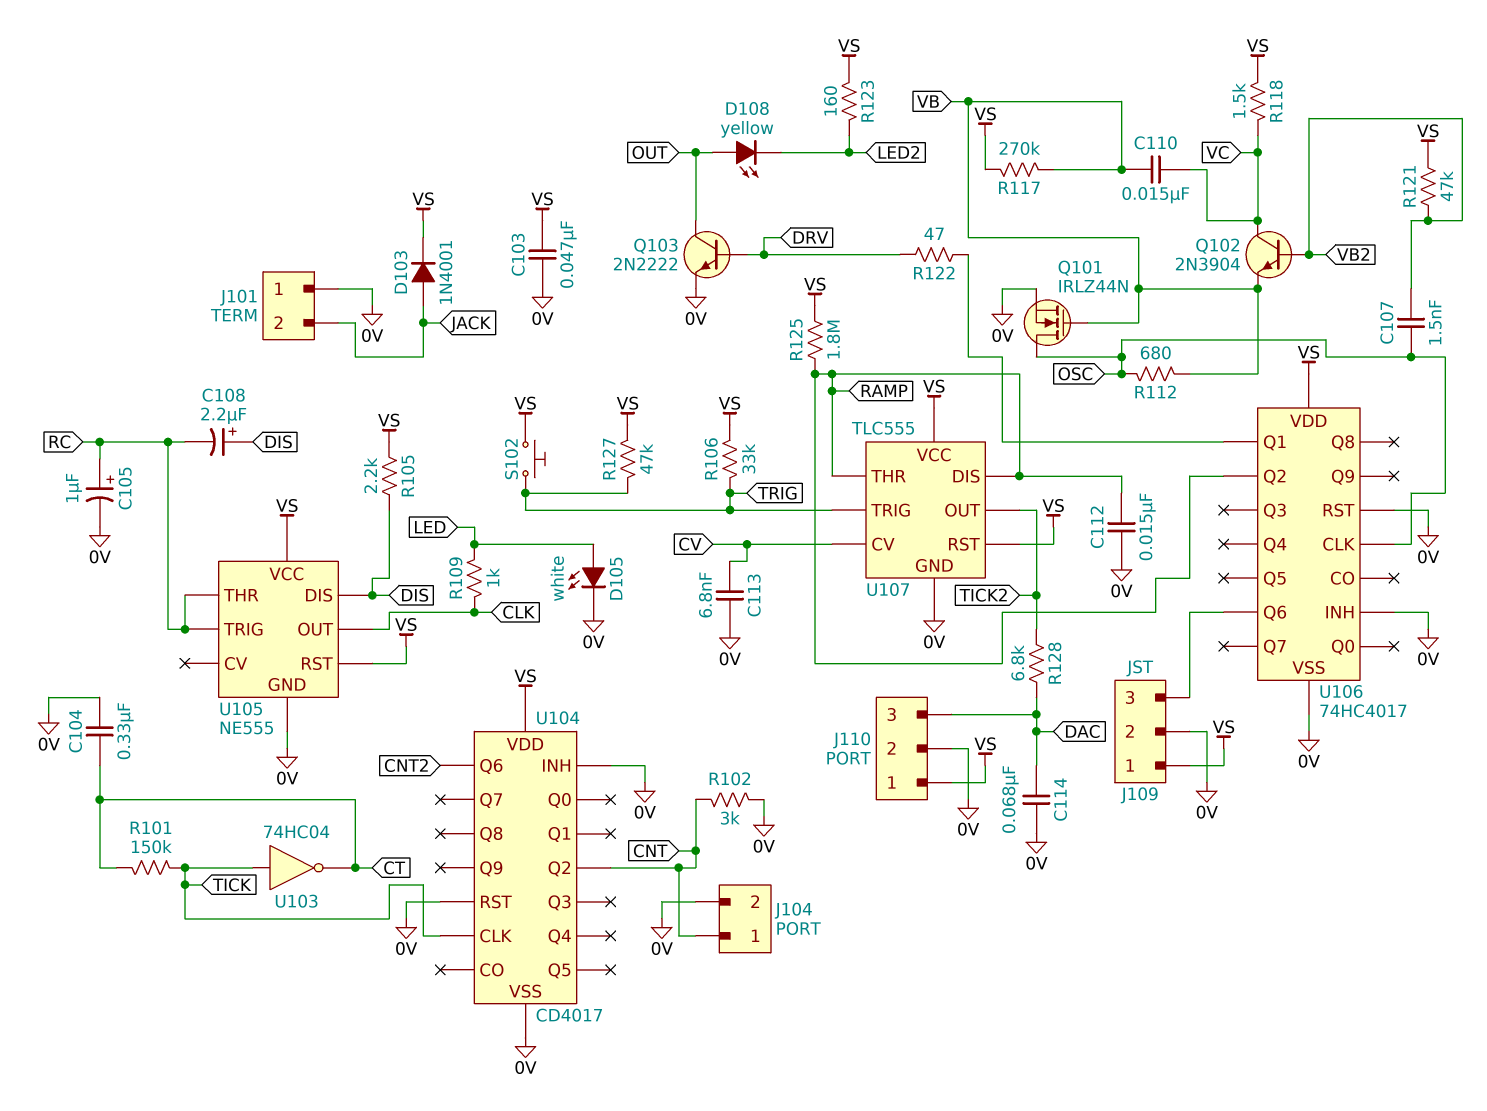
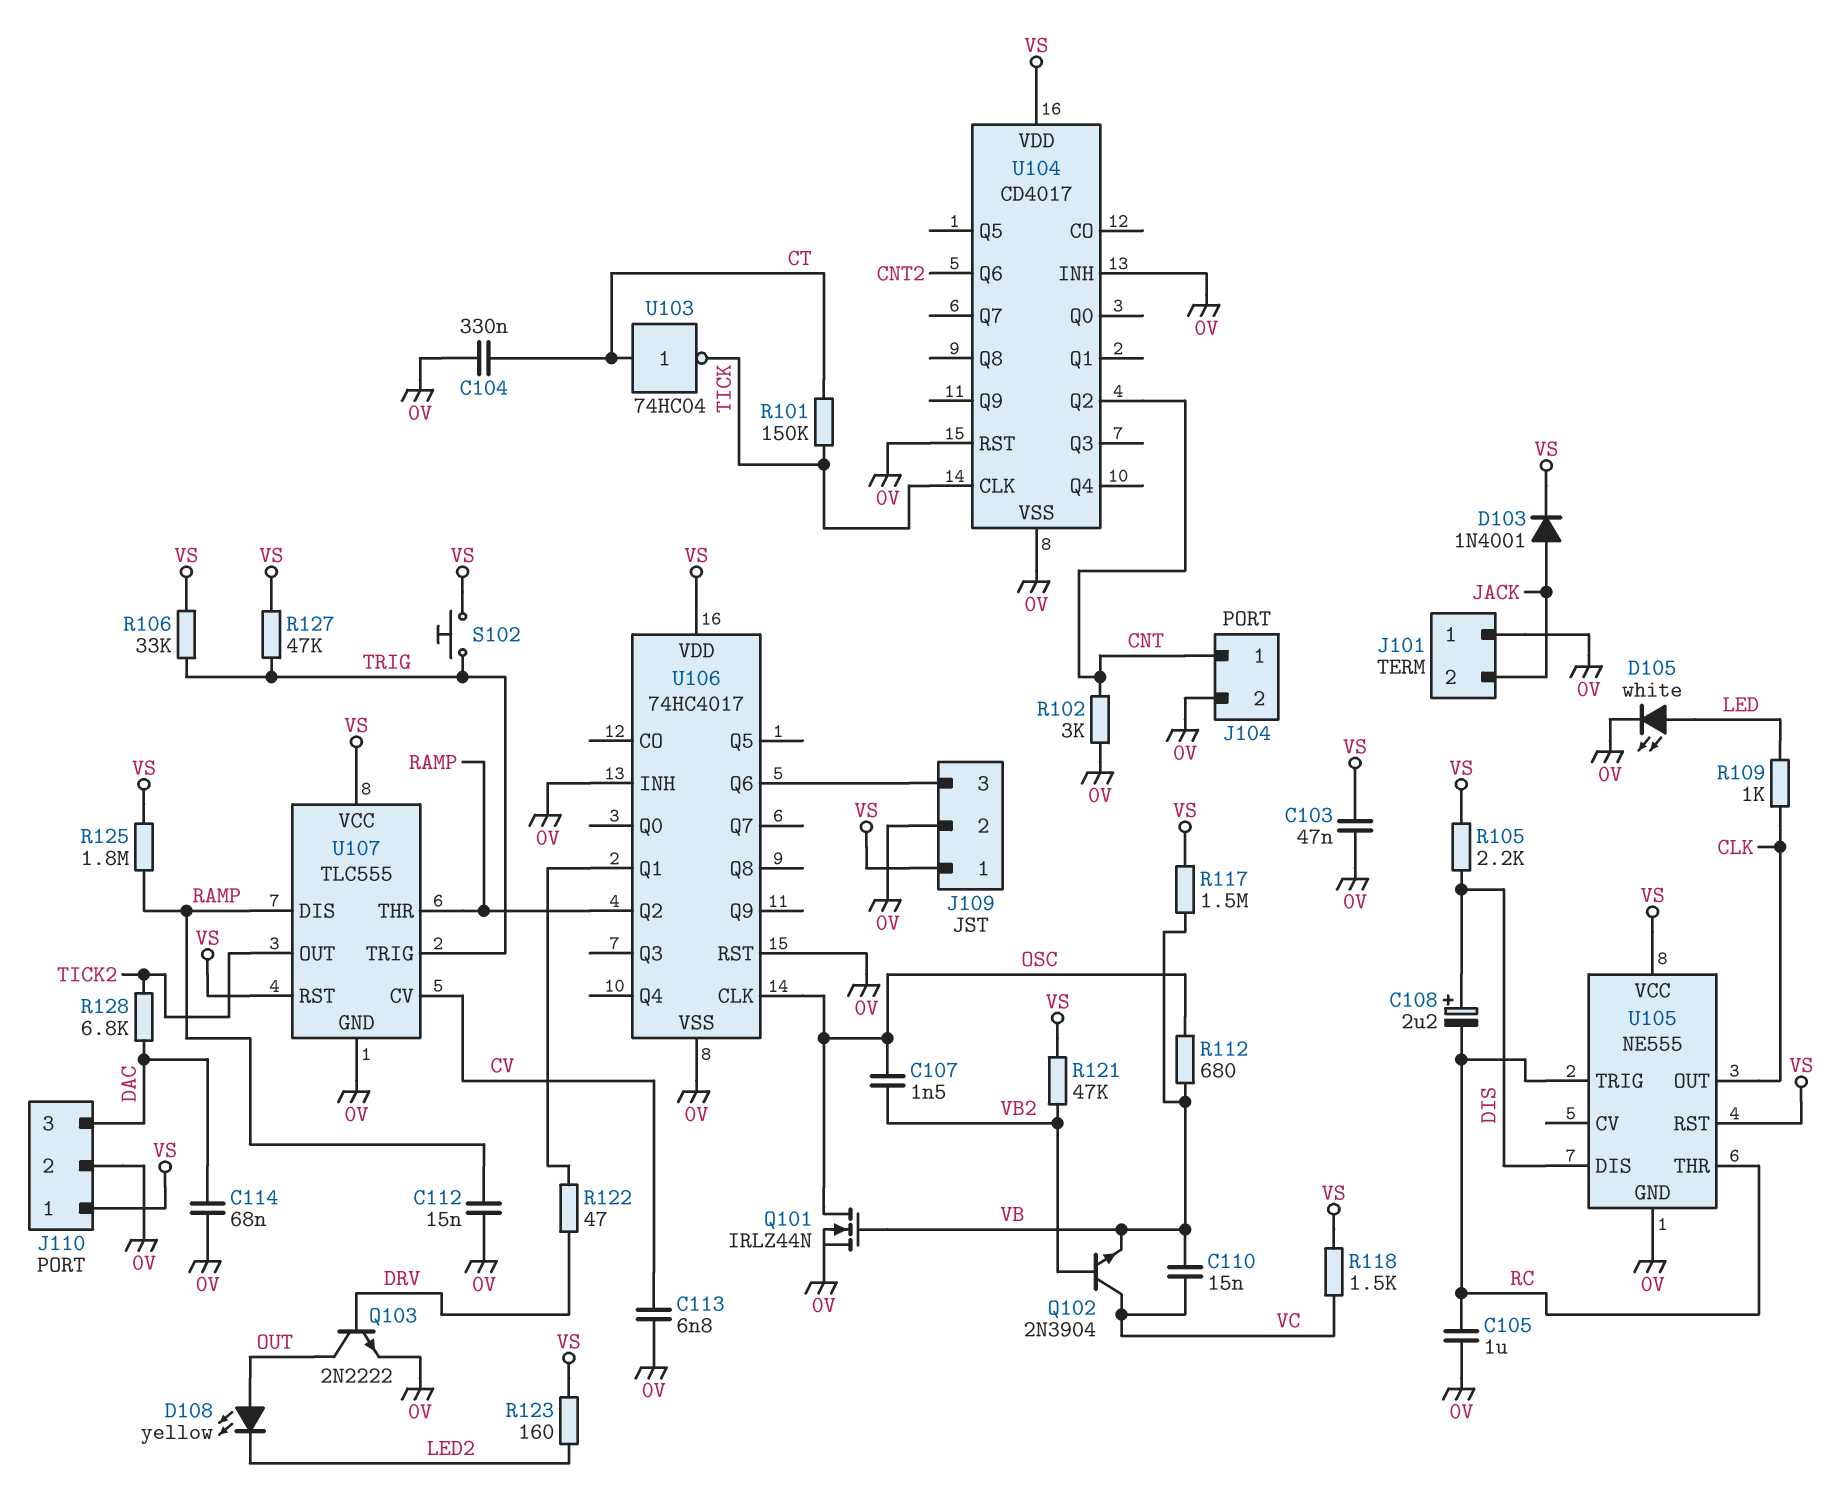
C105: 1uF (plus RC, minus 0V) -> 1uF (0V, RC)
R117: 270k (VB, VS) -> 1.5M (VB, VS)
U103: NOT 74HC04 (in TICK, out CT) -> NOT 74HC04 (in CT, out TICK)

